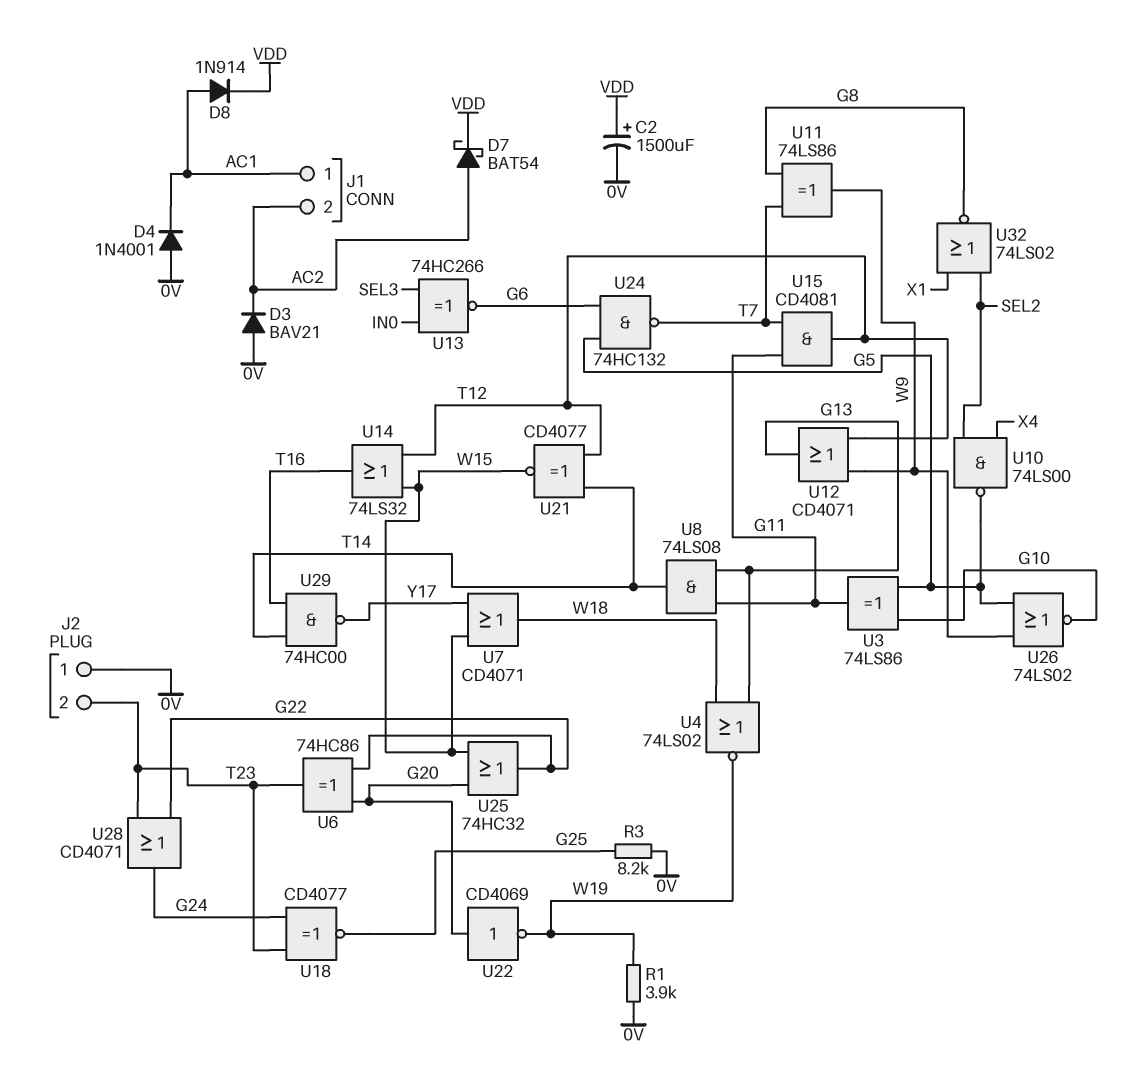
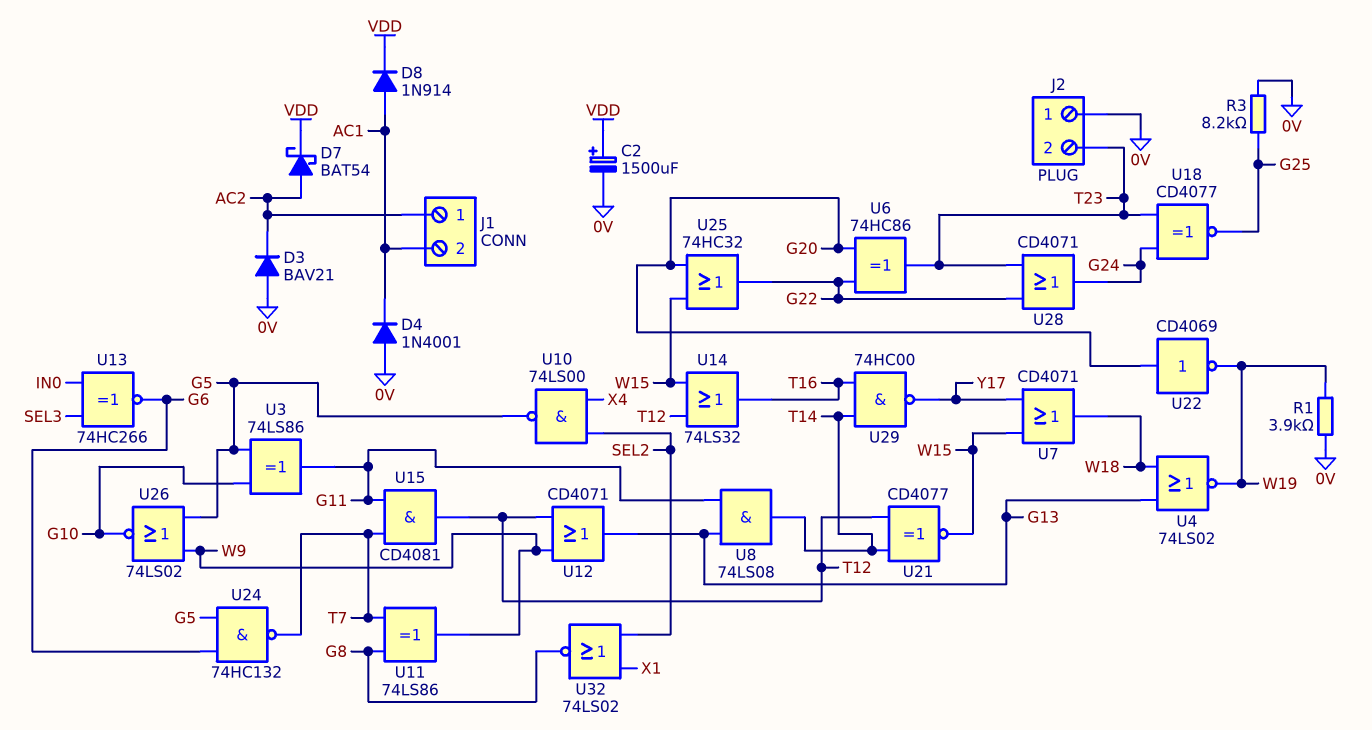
J1 pin 1: AC1 -> AC2
J1 pin 2: AC2 -> AC1

